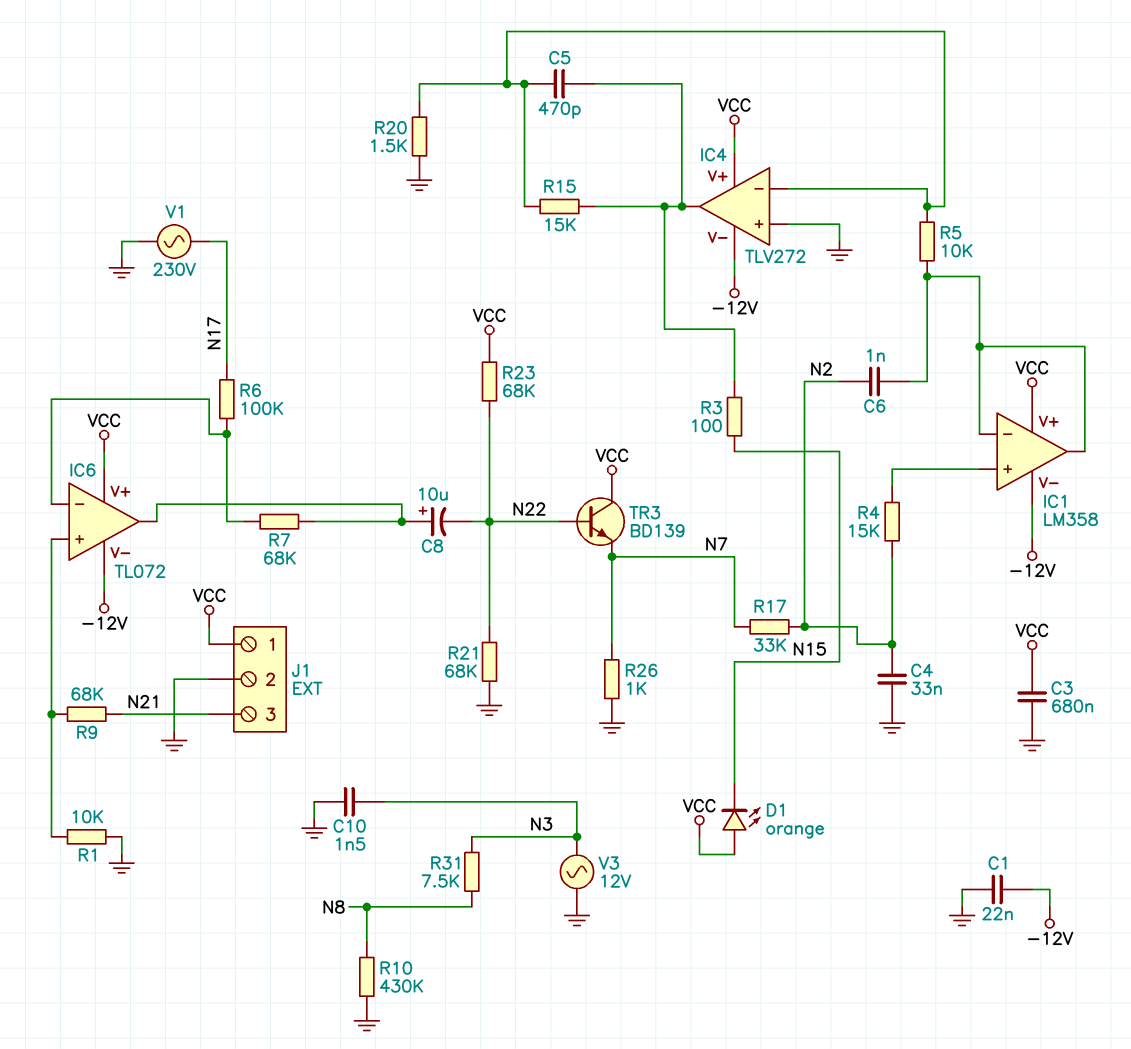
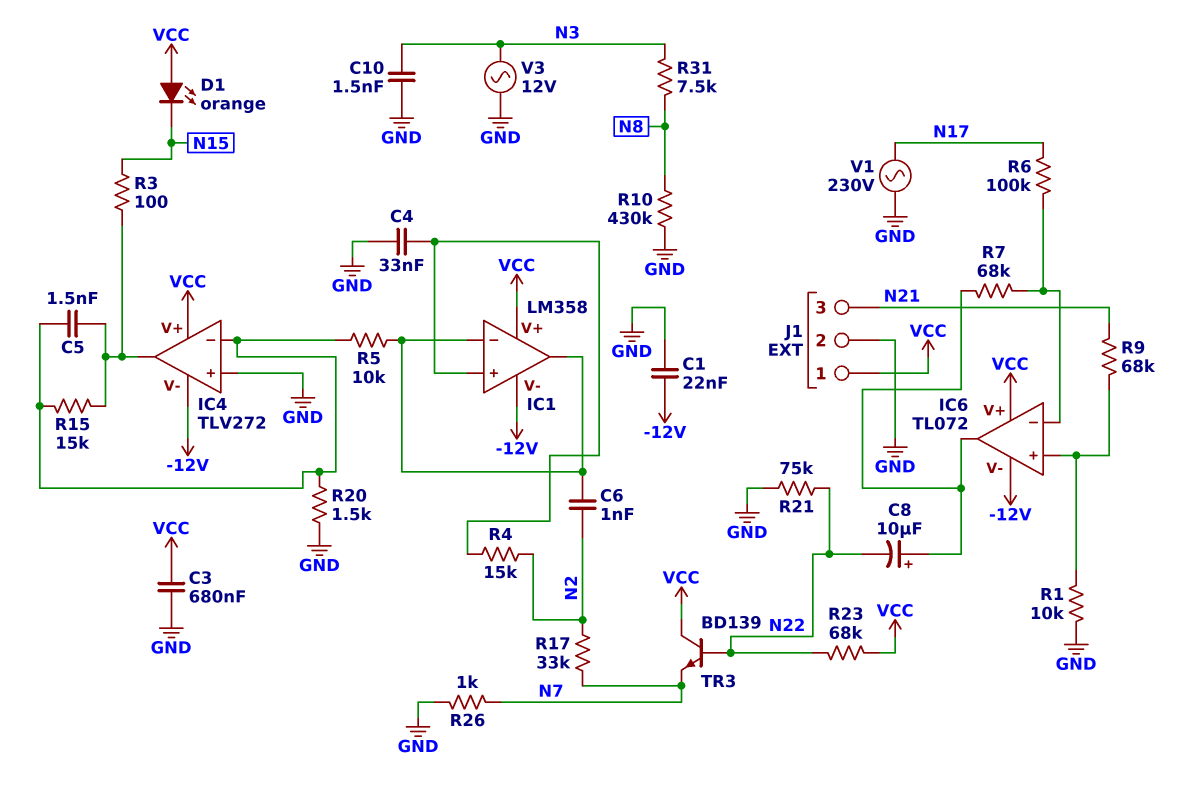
C4: 33nF (GND, N2) -> 33nF (GND, IC1/in+)
C5: 470pF (IC4/in-, IC4/out) -> 1.5nF (IC4/in-, IC4/out)
R21: 68k (GND, N22) -> 75k (GND, N22)

